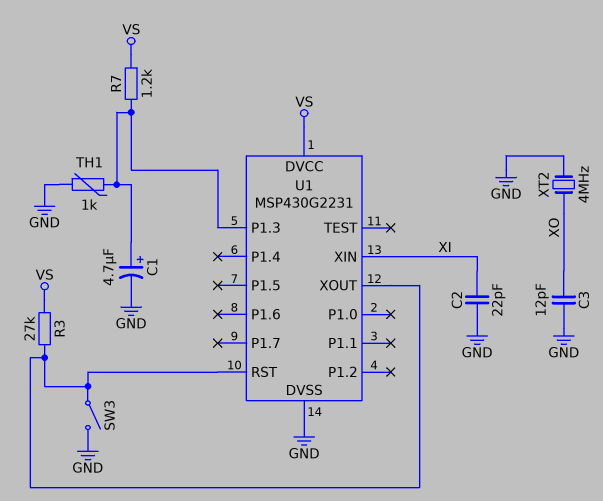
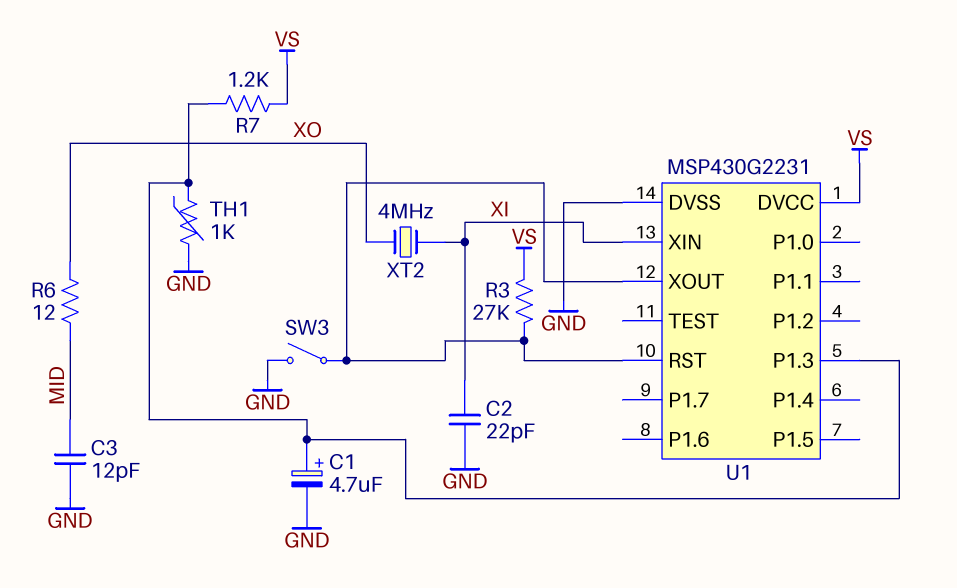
C3: 12pF (GND, XO) -> 12pF (GND, MID)
R6: none -> 12 (MID, XO)
XT2: 4MHz (GND, XO) -> 4MHz (XI, XO)

